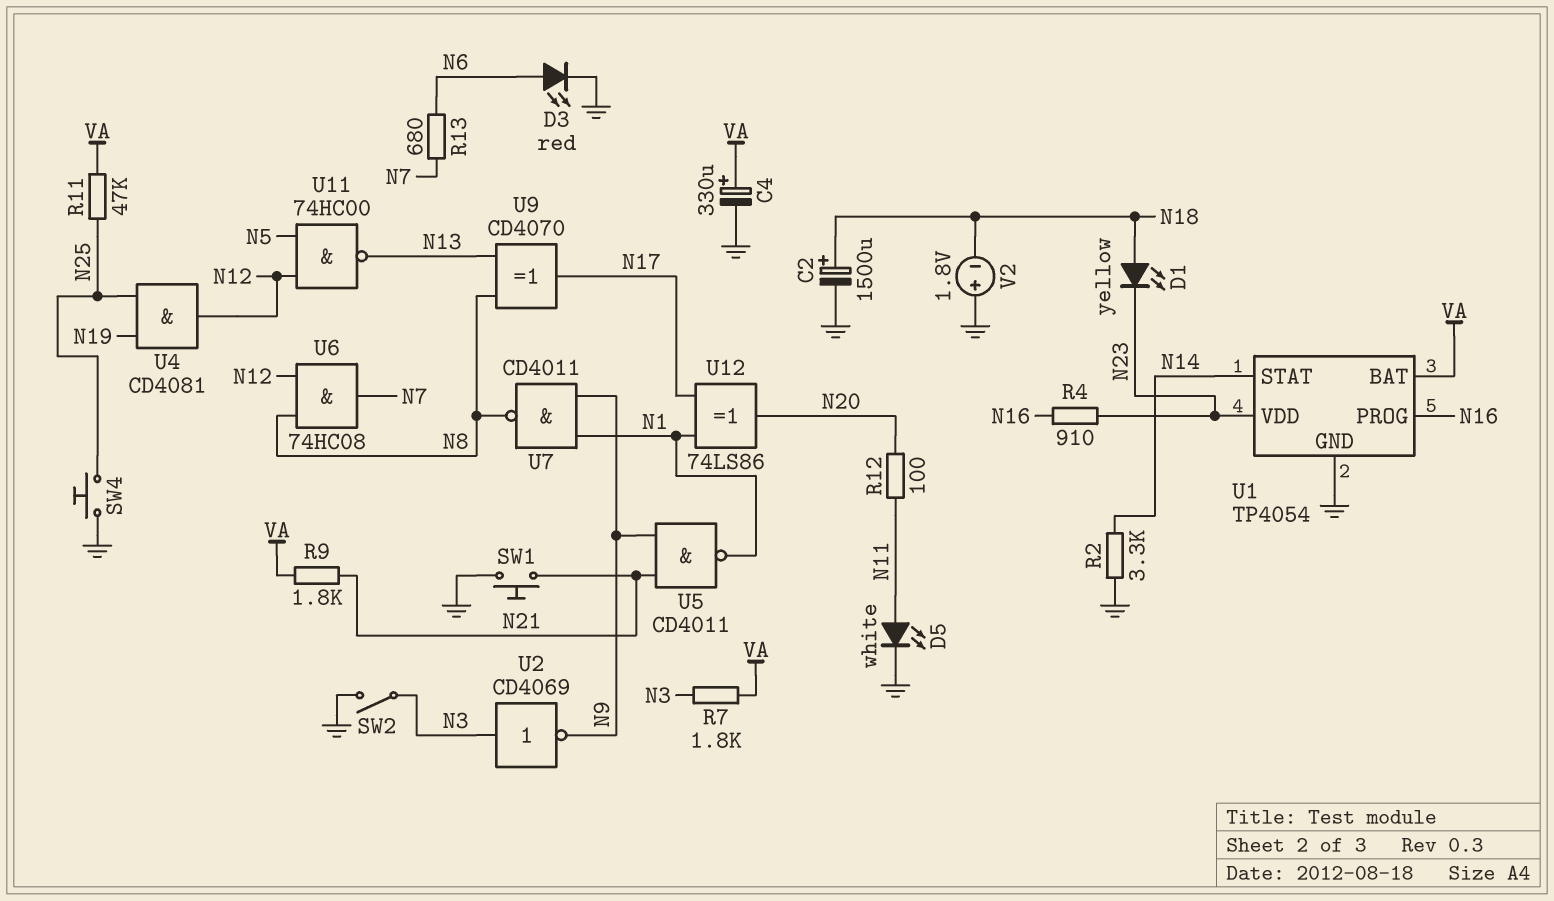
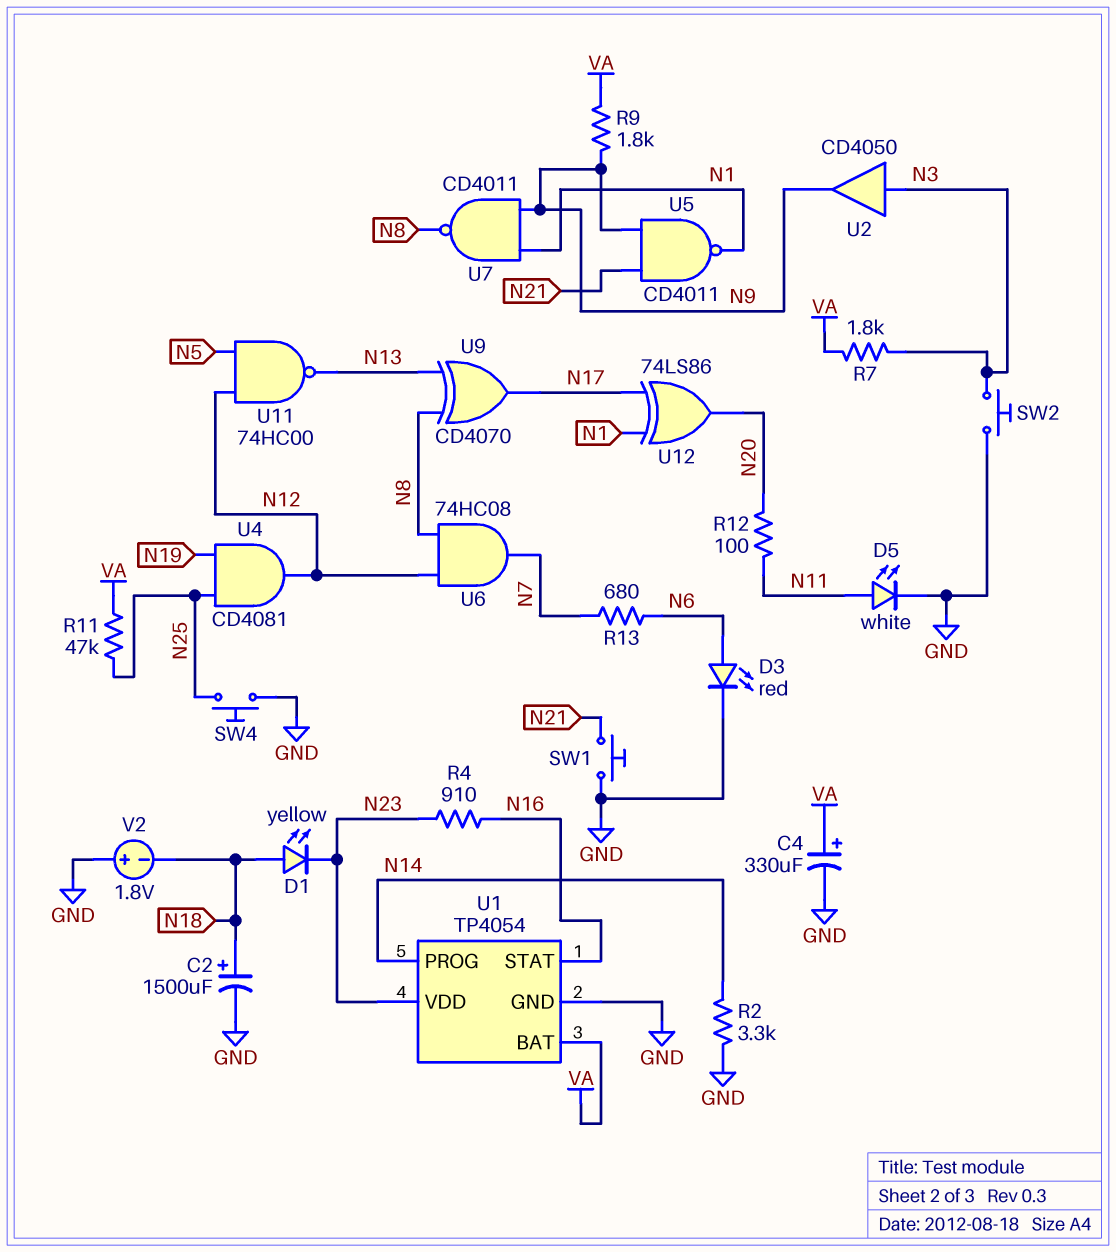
R9: 1.8k (N21, VA) -> 1.8k (N9, VA)
SW2: switch (GND, N3) -> button (GND, N3)
U1 pin PROG: N16 -> N14
U1 pin STAT: N14 -> N16
U2: NOT CD4069 (in N3, out N9) -> buffer CD4050 (in N3, out N9)

